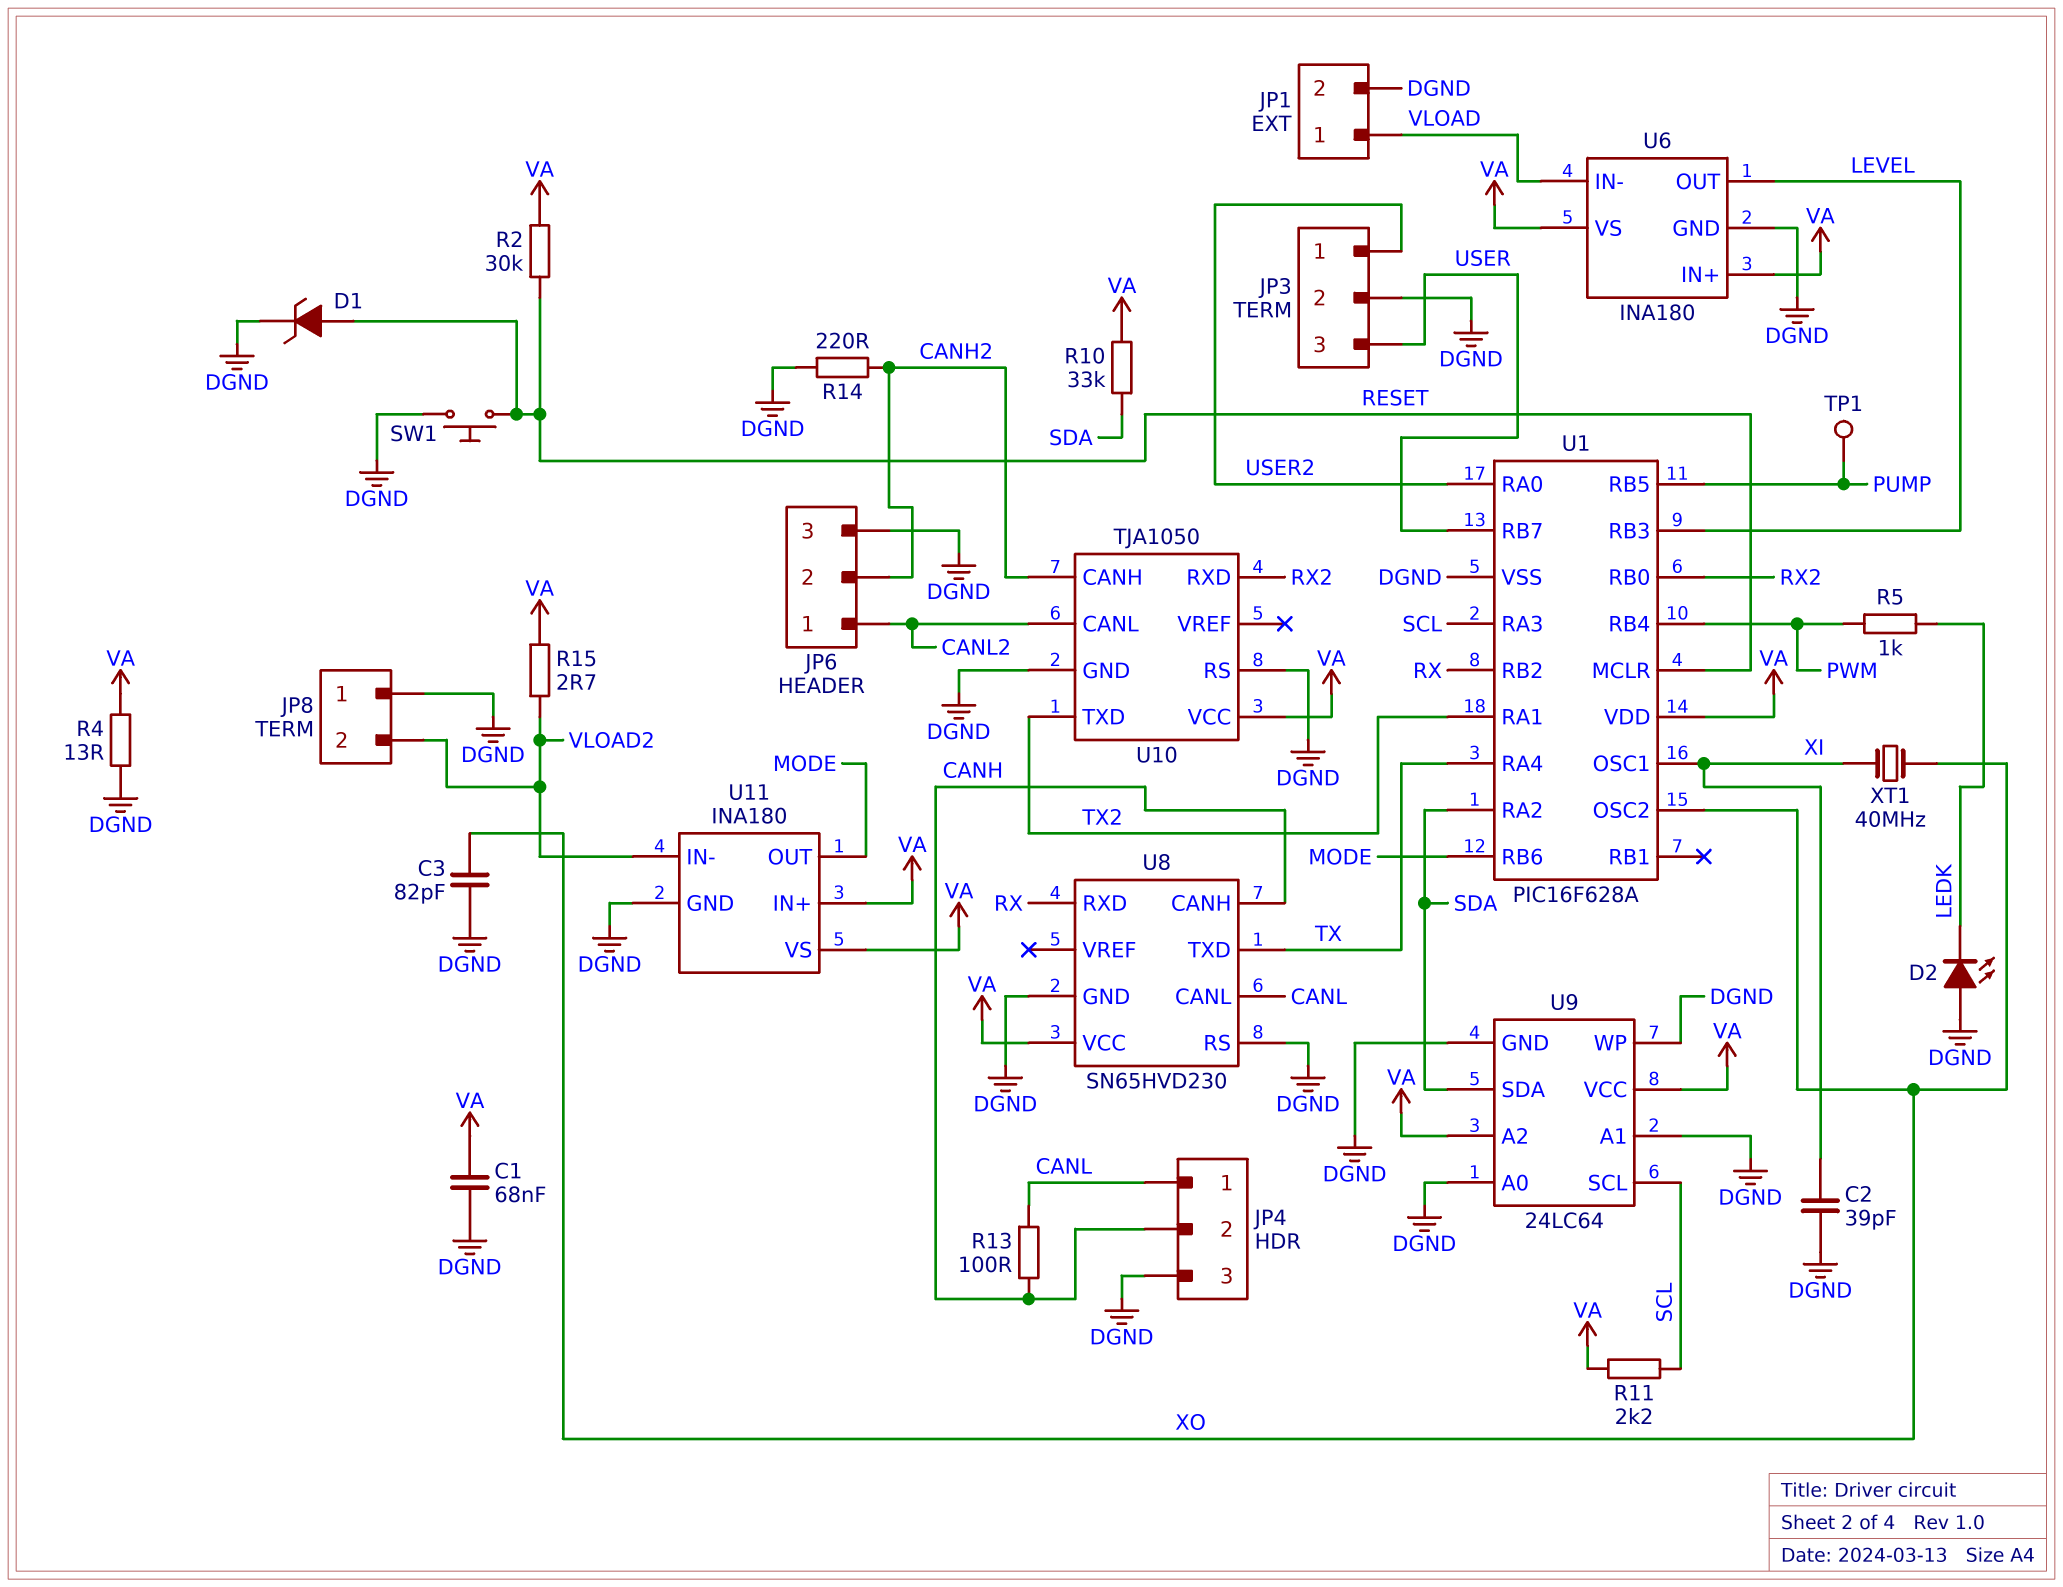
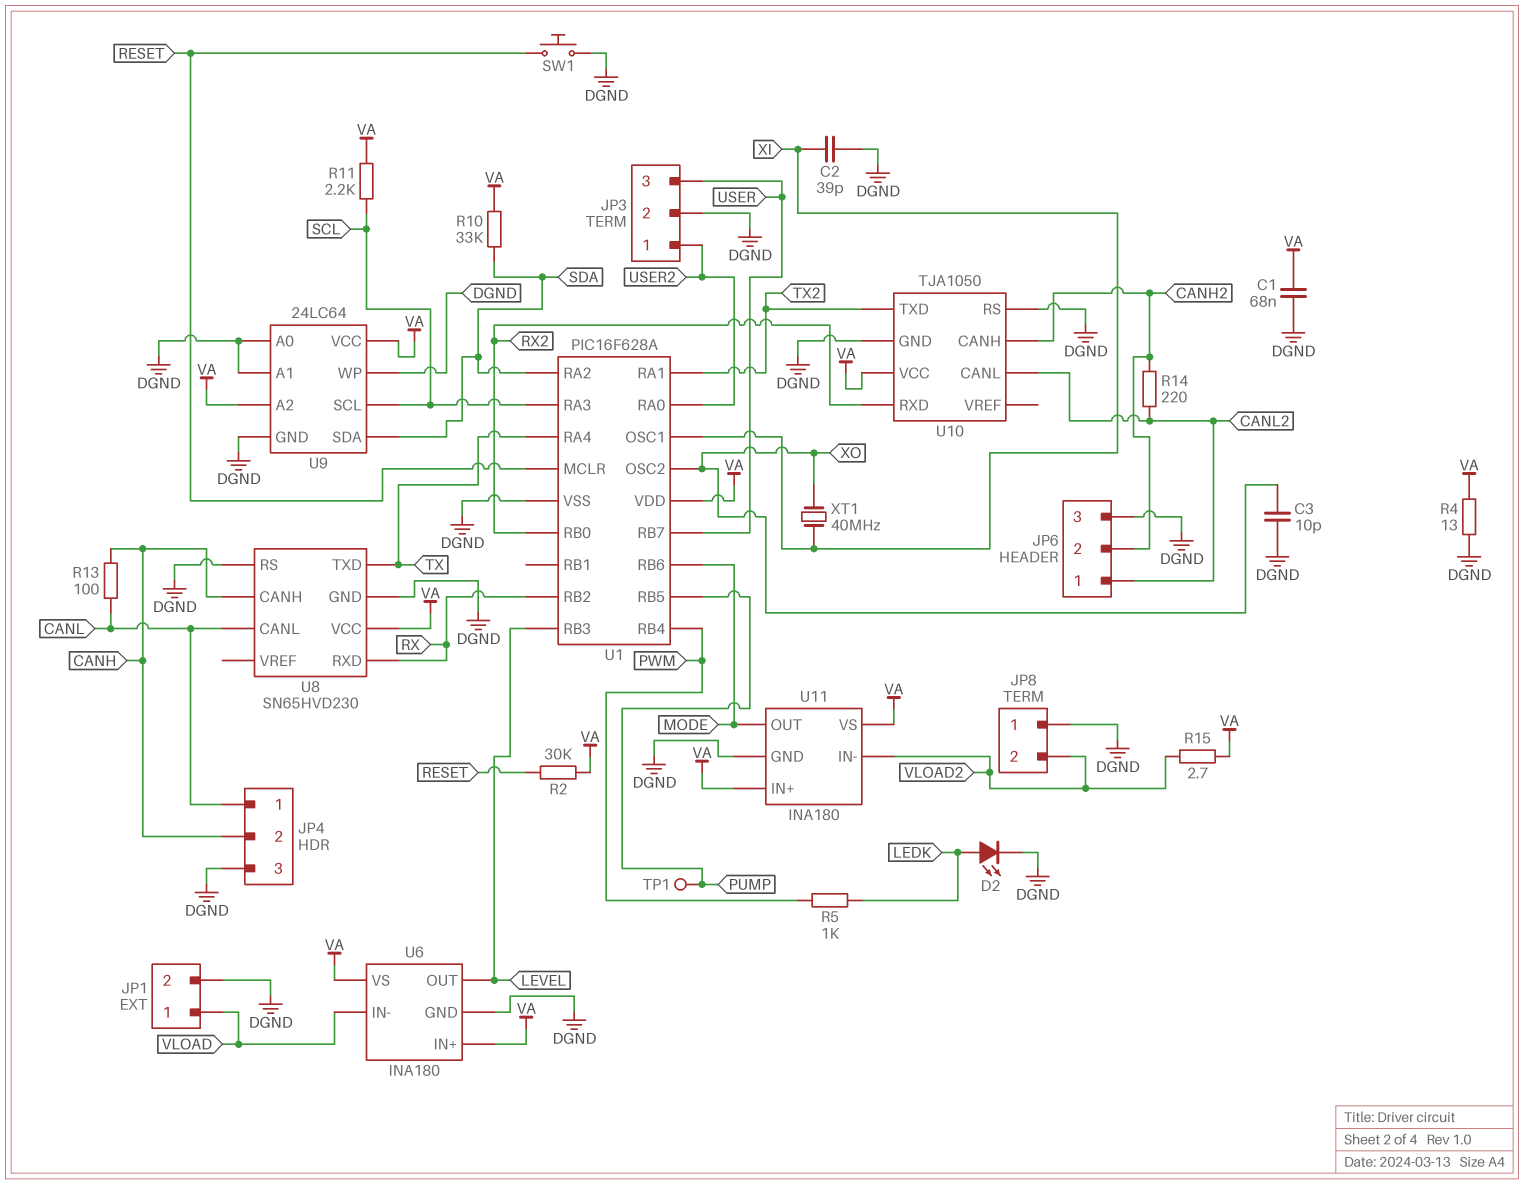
C3: 82pF (DGND, XO) -> 10pF (DGND, XO)
D1: zener (A RESET, K DGND) -> none
D2: LED (A DGND, K LEDK) -> LED (A LEDK, K DGND)
R14: 220 (CANH2, DGND) -> 220 (CANH2, CANL2)

